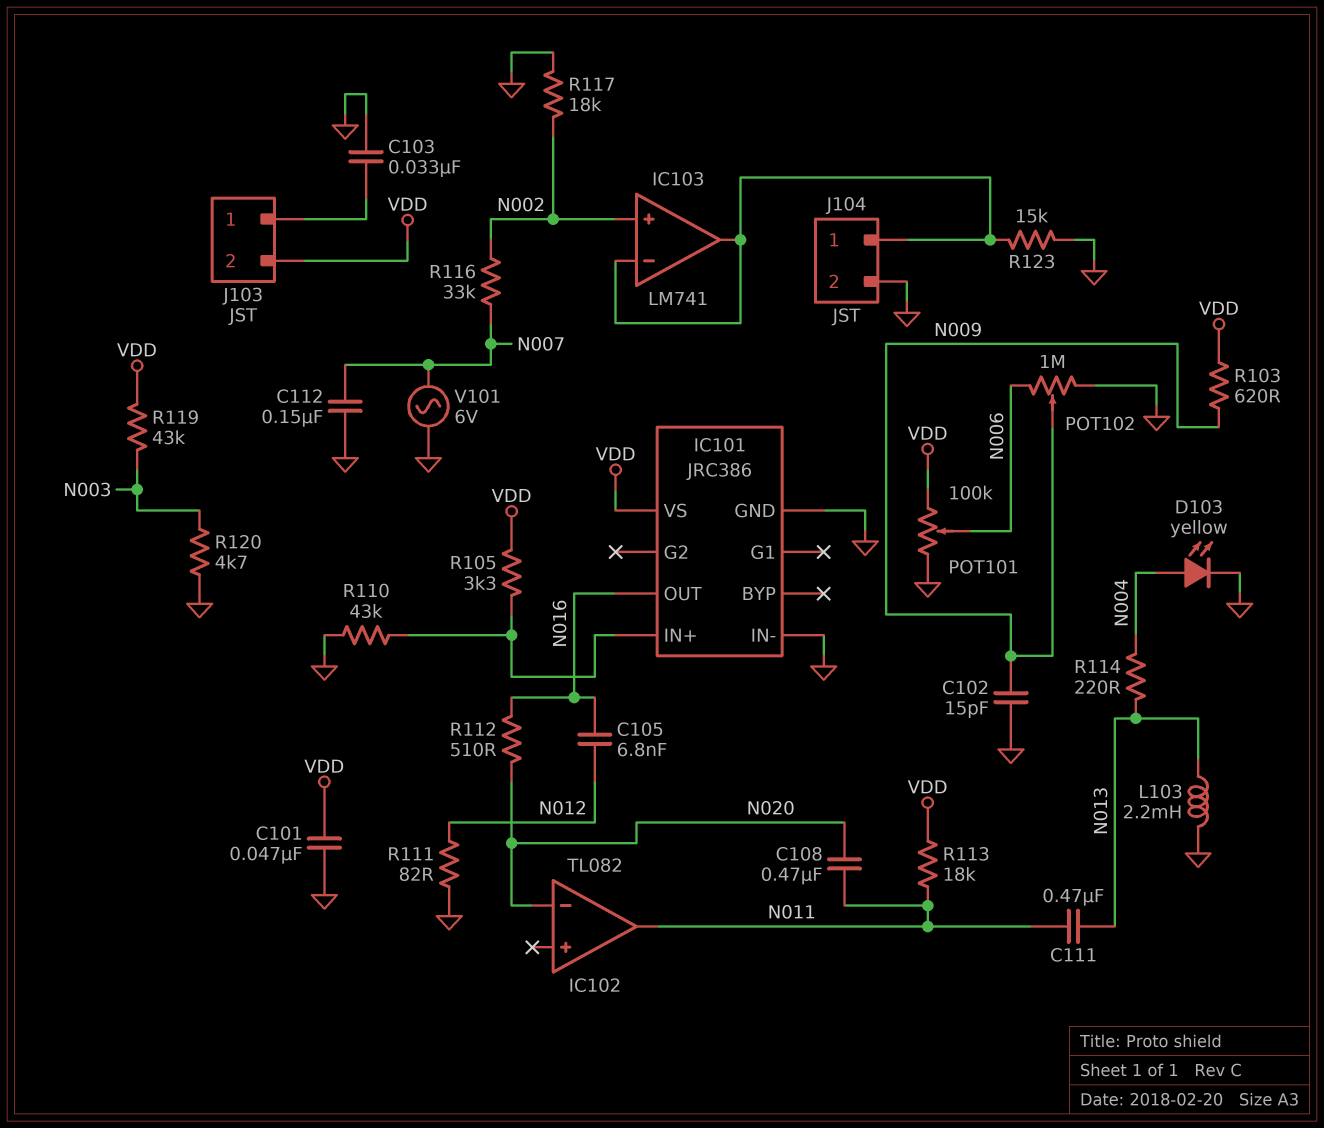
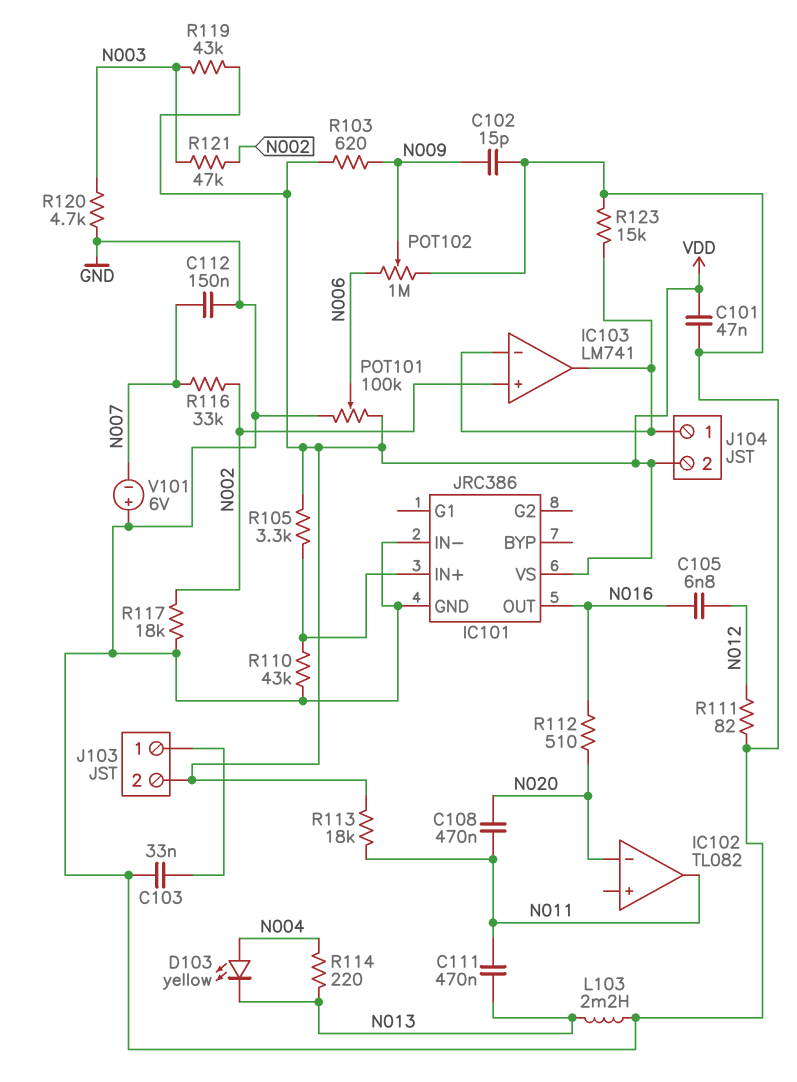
D103: LED yellow (A N004, K GND) -> LED yellow (A N004, K N013)
J104 pin 2: GND -> VDD
R121: none -> 47k (N002, N003)
V101: AC 6V (GND, N007) -> 6V (plus GND, minus N007)

